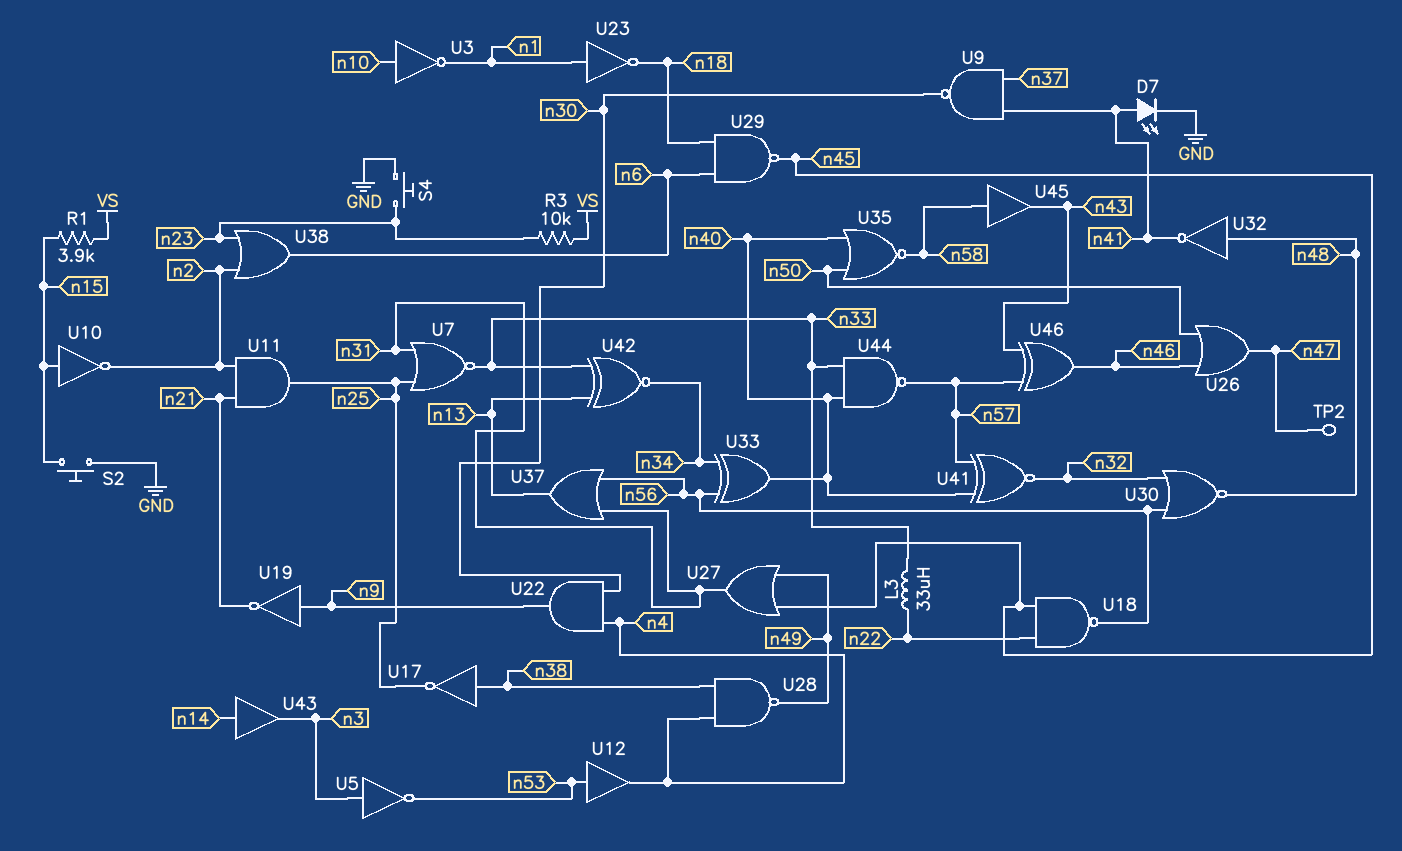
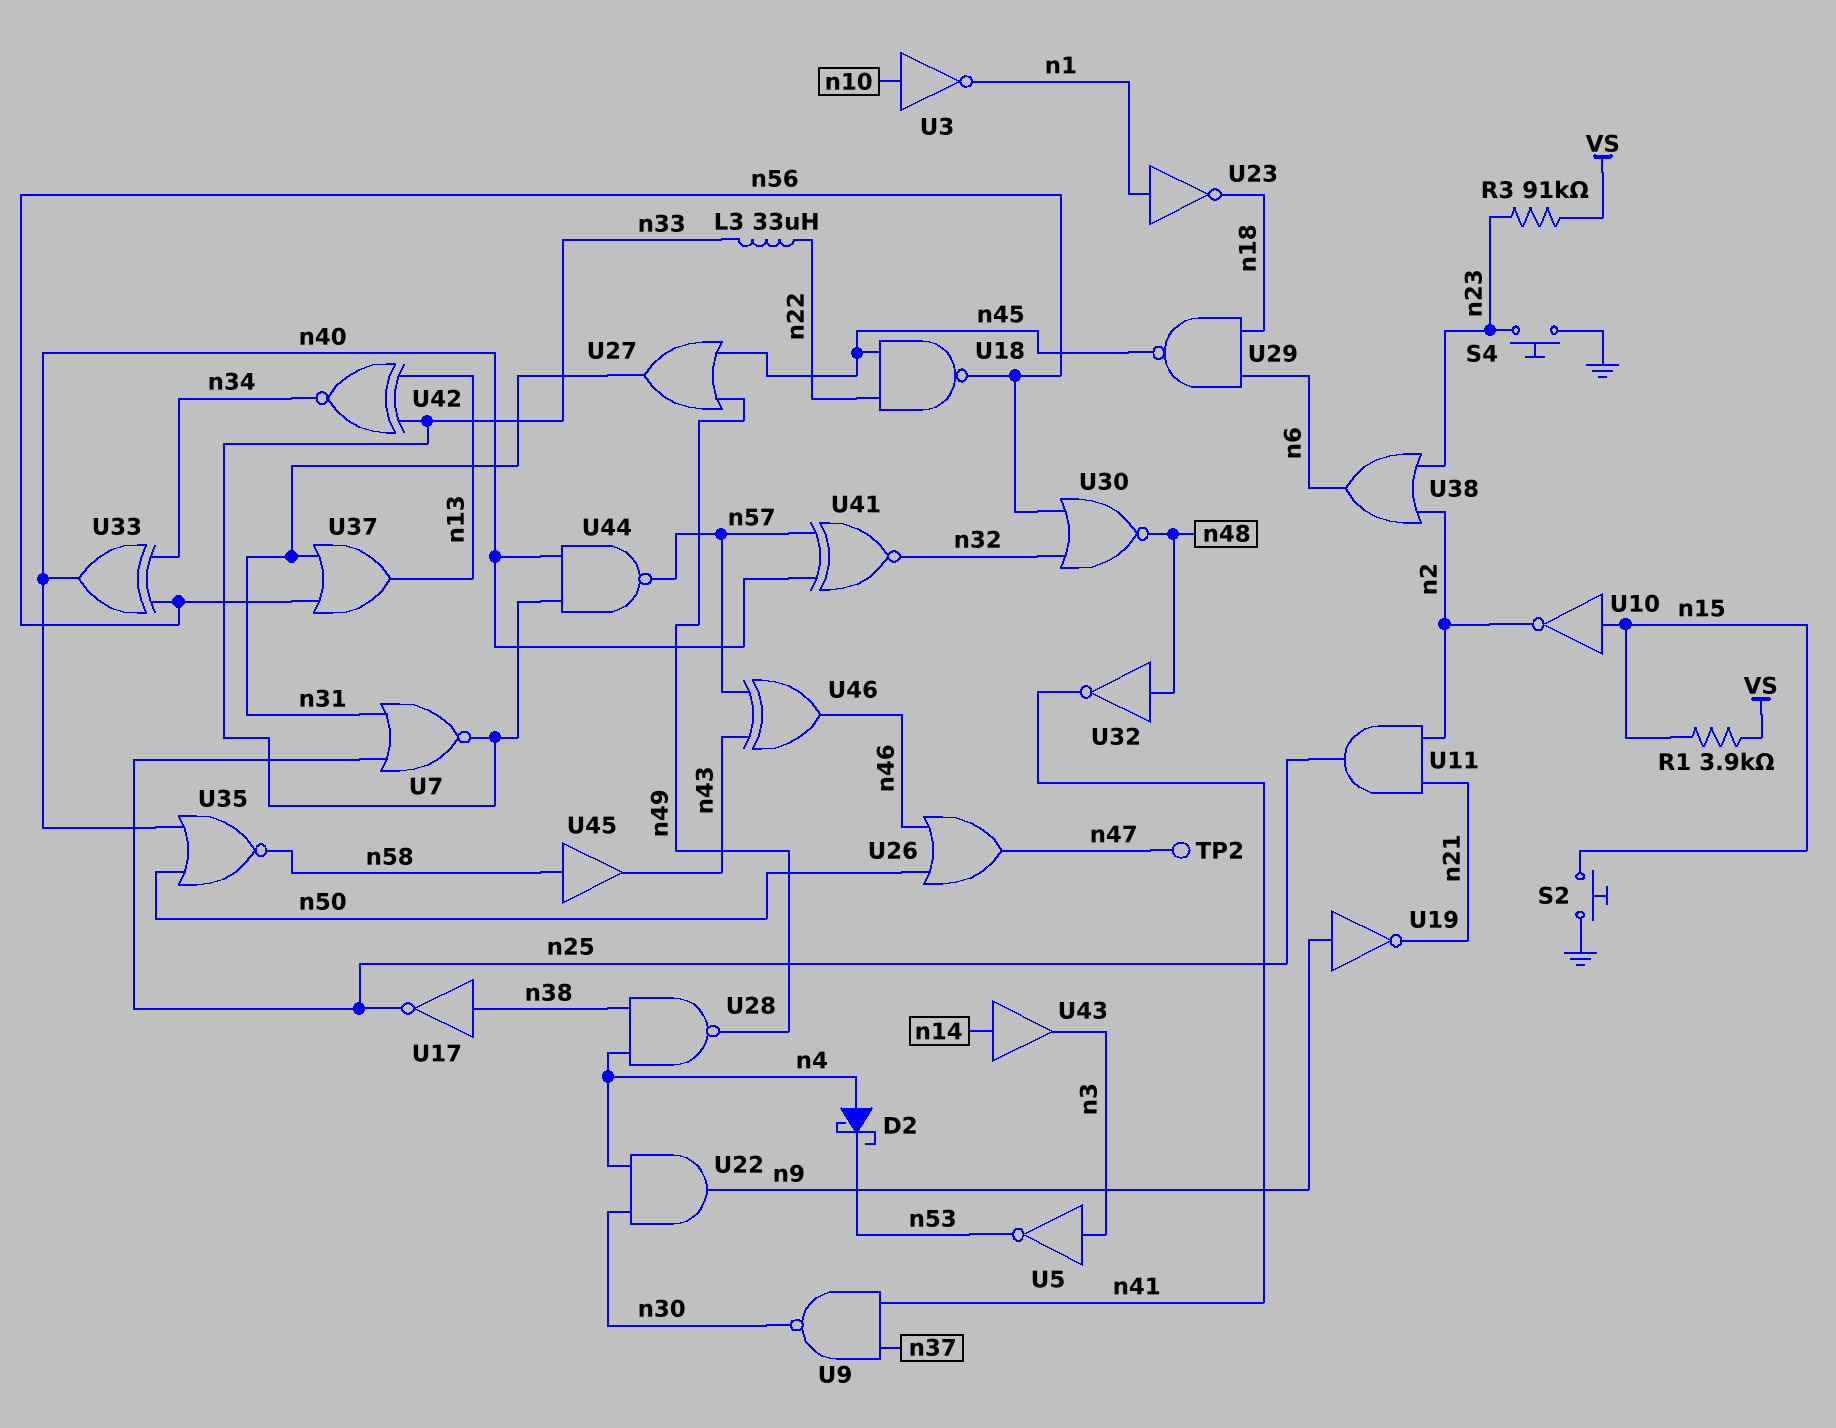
D2: none -> schottky (A n4, K n53)
D7: LED (A n41, K GND) -> none
R3: 10k (VS, n23) -> 91k (VS, n23)
U12: buffer (in n53, out n4) -> none

